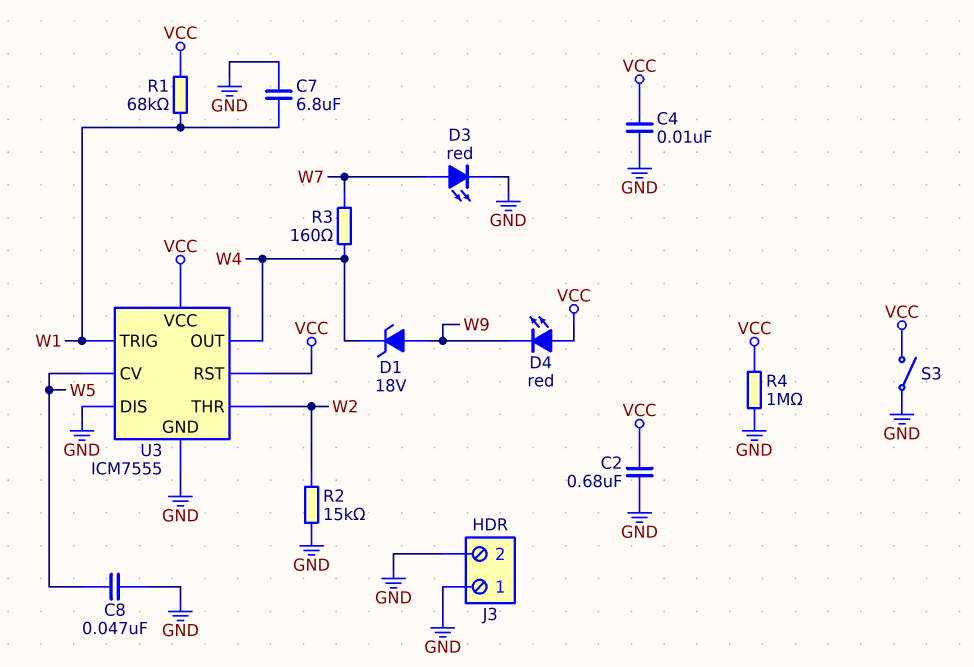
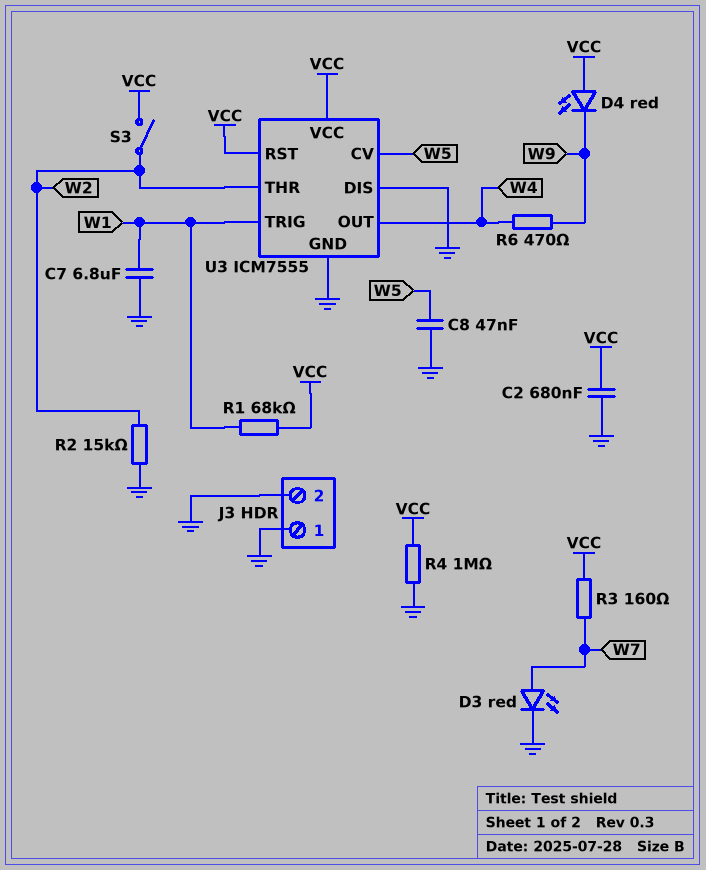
C4: 10nF (GND, VCC) -> none
D1: zener 18V (A W9, K W4) -> none
R3: 160 (W4, W7) -> 160 (VCC, W7)
R6: none -> 470 (W4, W9)
S3: switch (GND, VCC) -> switch (VCC, W2)

